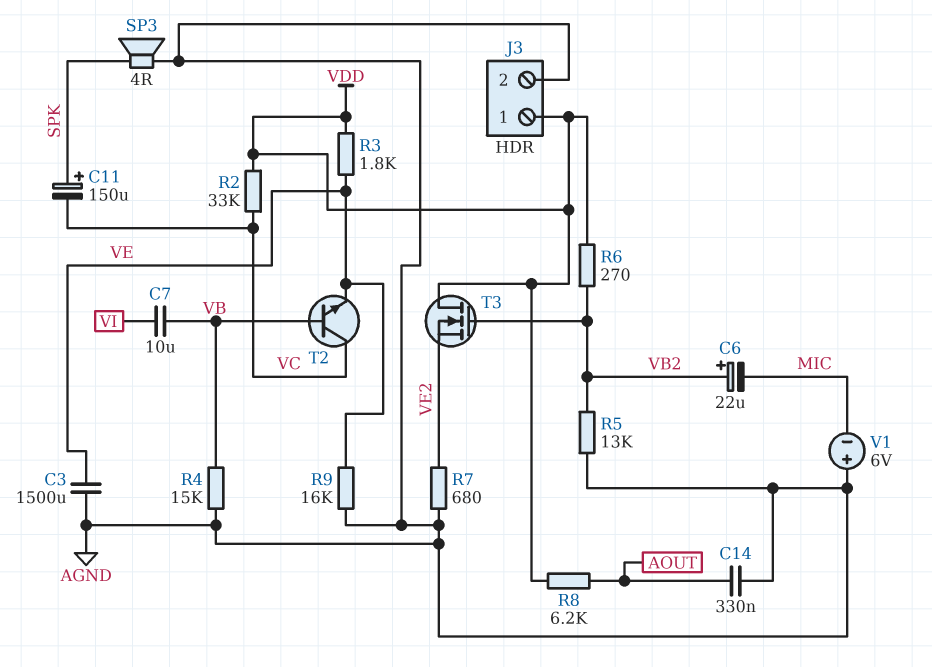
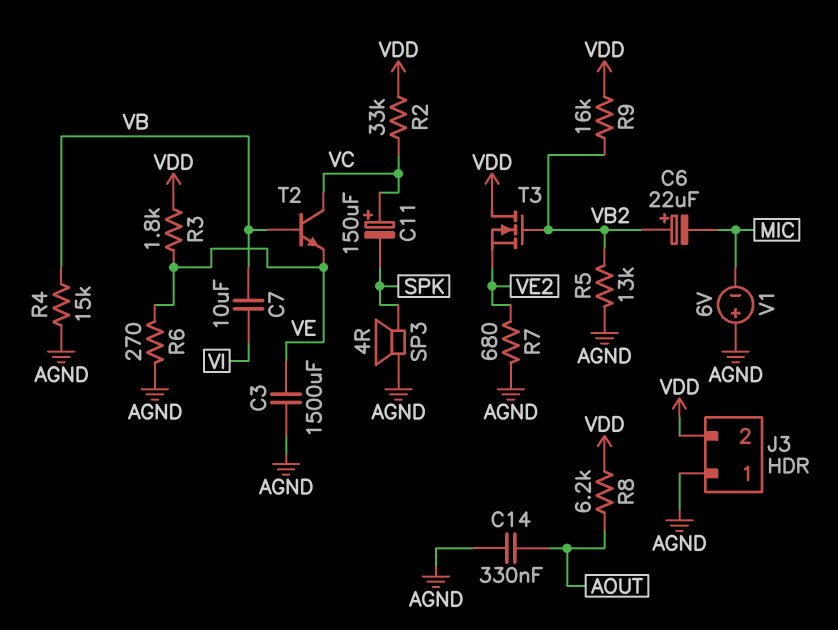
C11: 150uF (plus SPK, minus VC) -> 150uF (plus VC, minus SPK)
J3 pin 1: VDD -> AGND
J3 pin 2: AGND -> VDD
R6: 270 (VB2, VDD) -> 270 (AGND, VE)
R9: 16k (AGND, VE) -> 16k (VB2, VDD)

